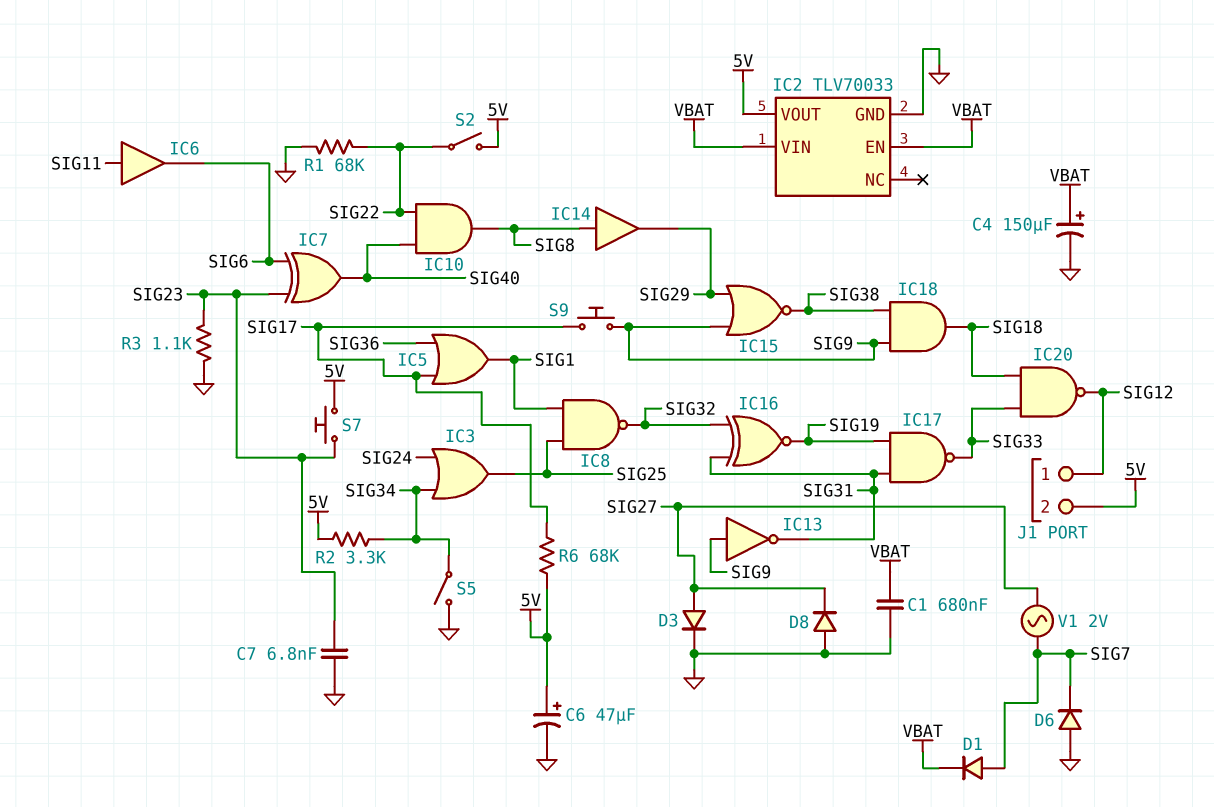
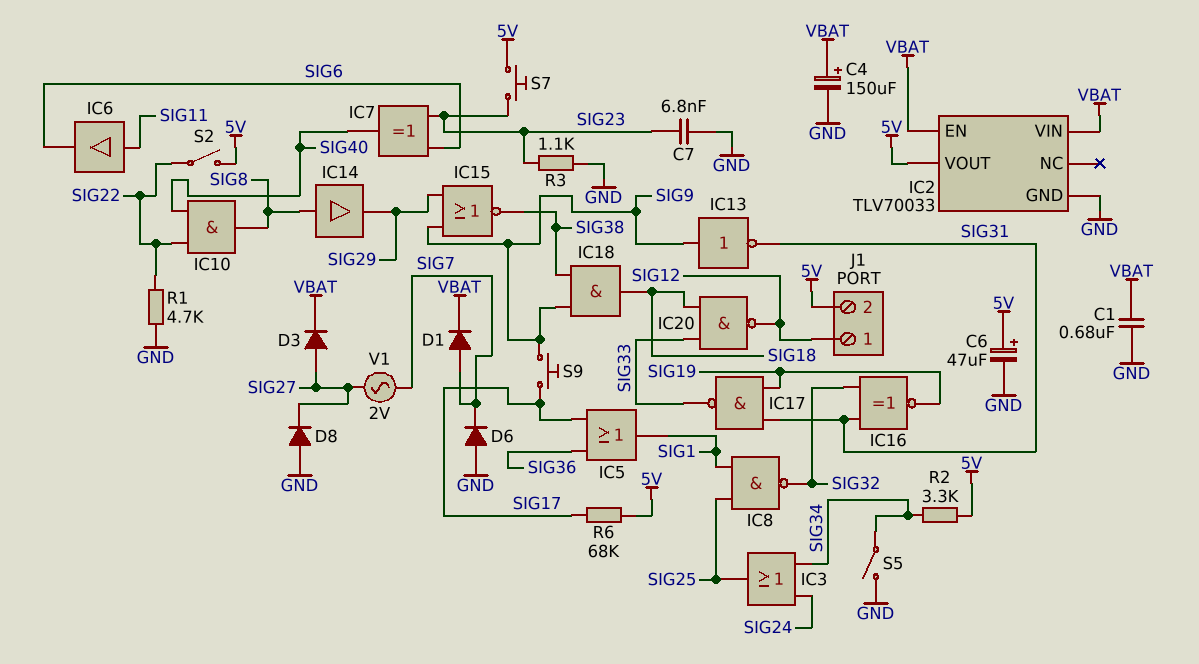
D3: diode (A SIG27, K GND) -> diode (A SIG27, K VBAT)
R1: 68k (GND, SIG22) -> 4.7k (GND, SIG22)

